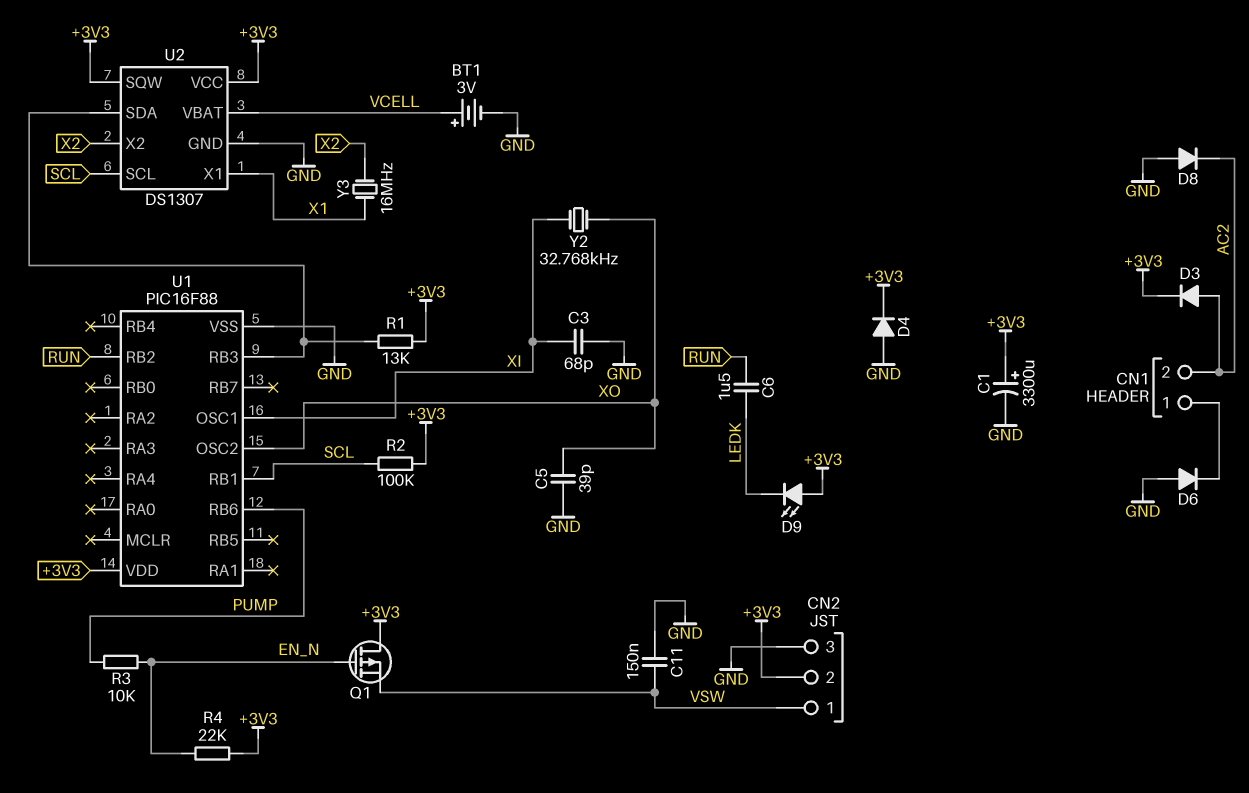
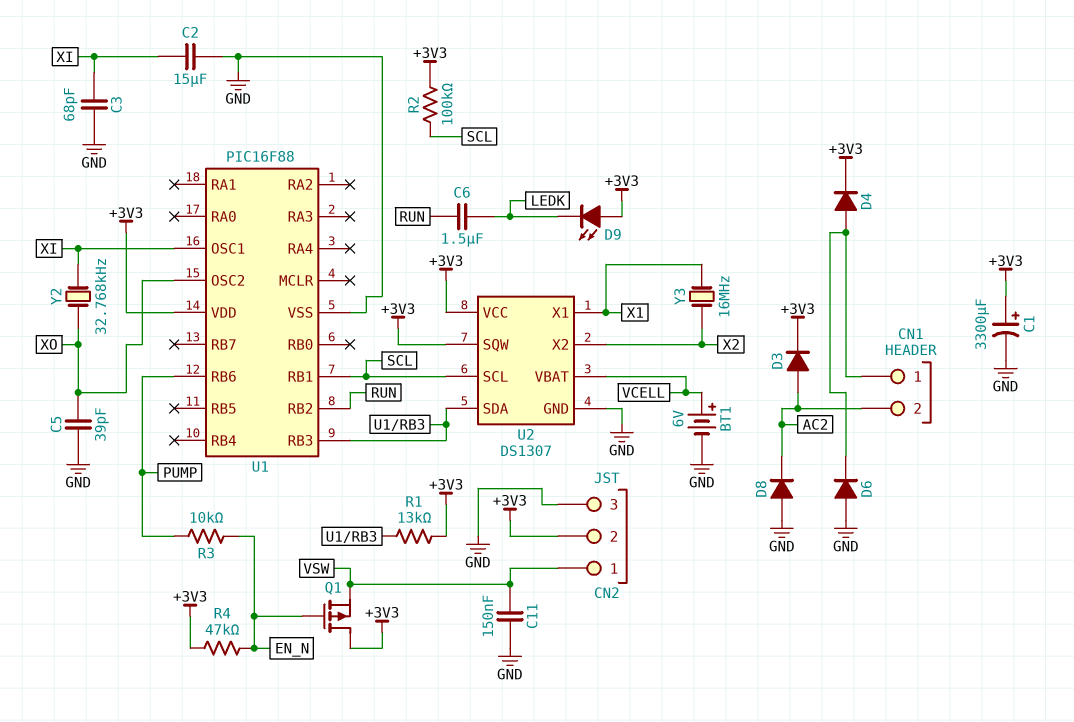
BT1: 3V (plus VCELL, minus GND) -> 6V (plus VCELL, minus GND)
C2: none -> 15uF (GND, XI)
D4: diode (A GND, K +3V3) -> diode (A CN1/1, K +3V3)
R4: 22k (+3V3, EN_N) -> 47k (+3V3, EN_N)

